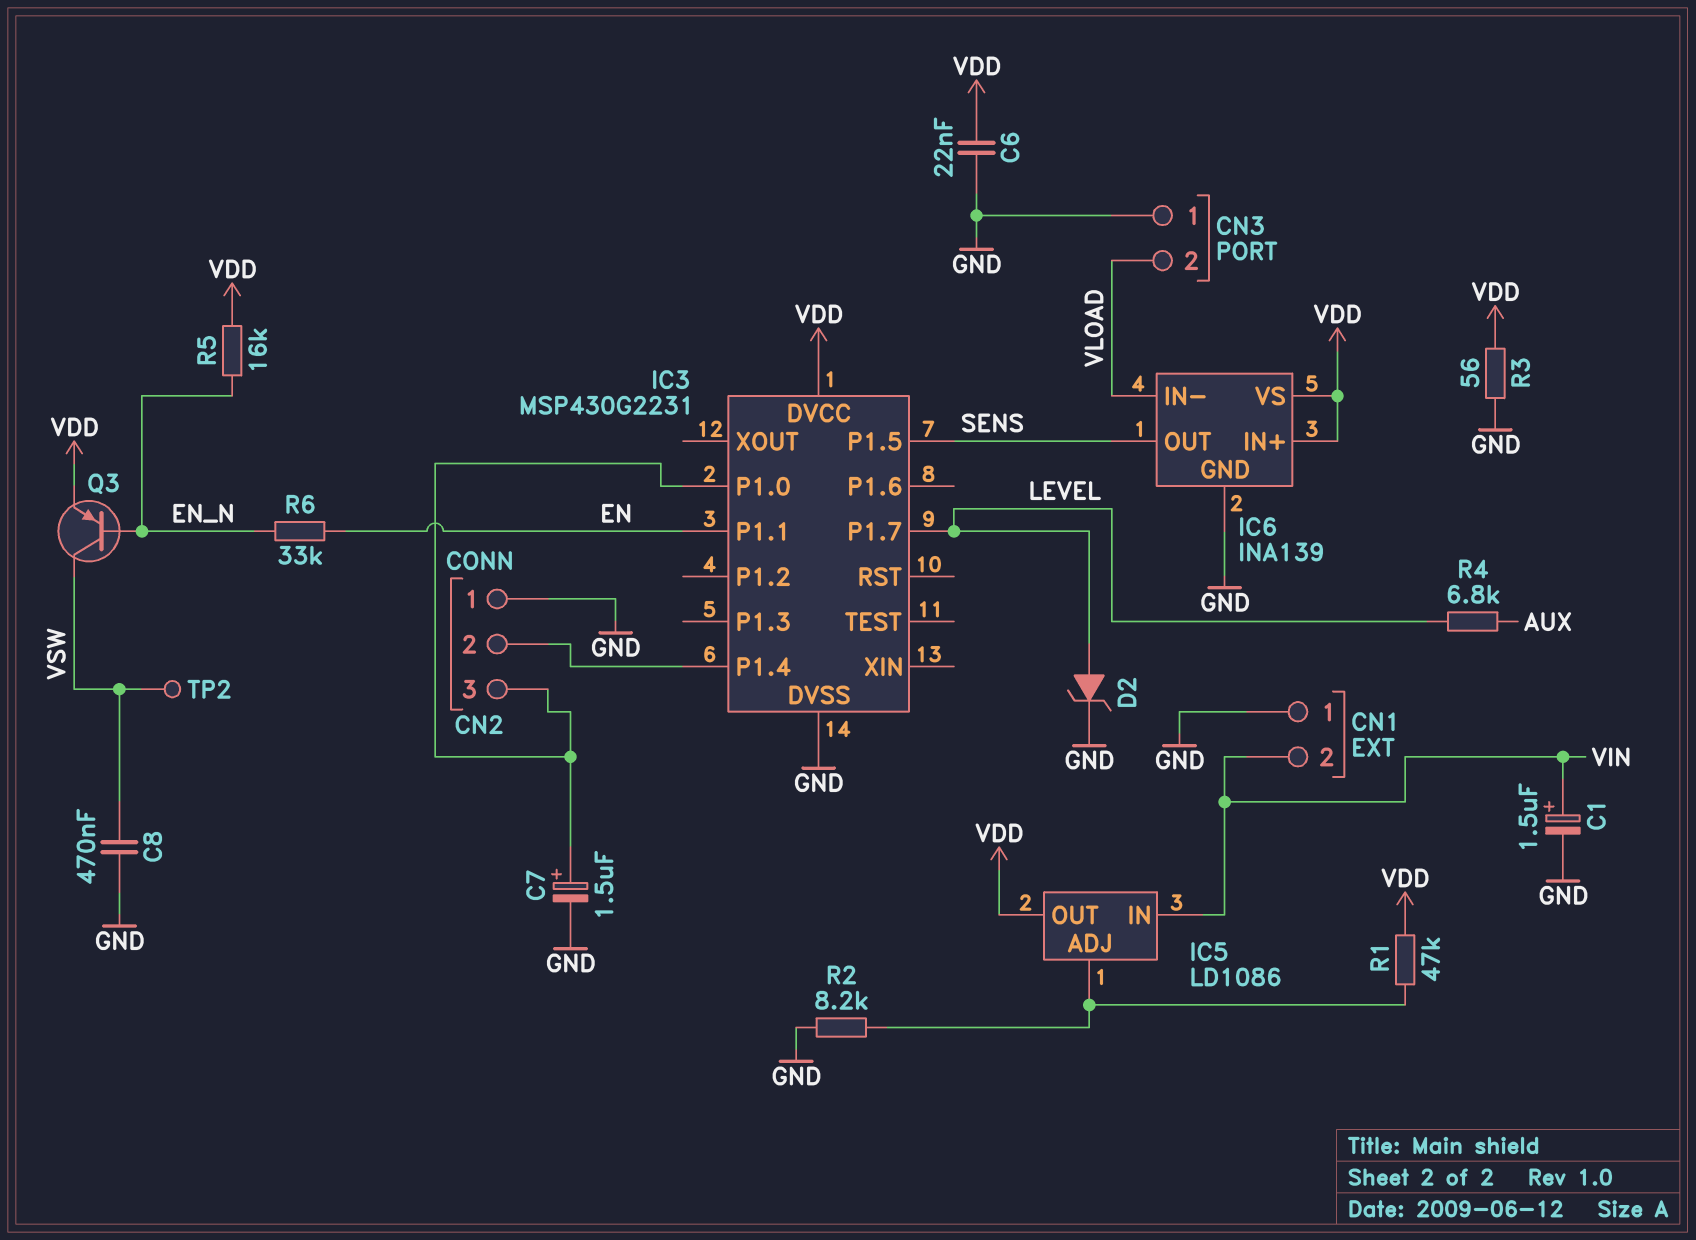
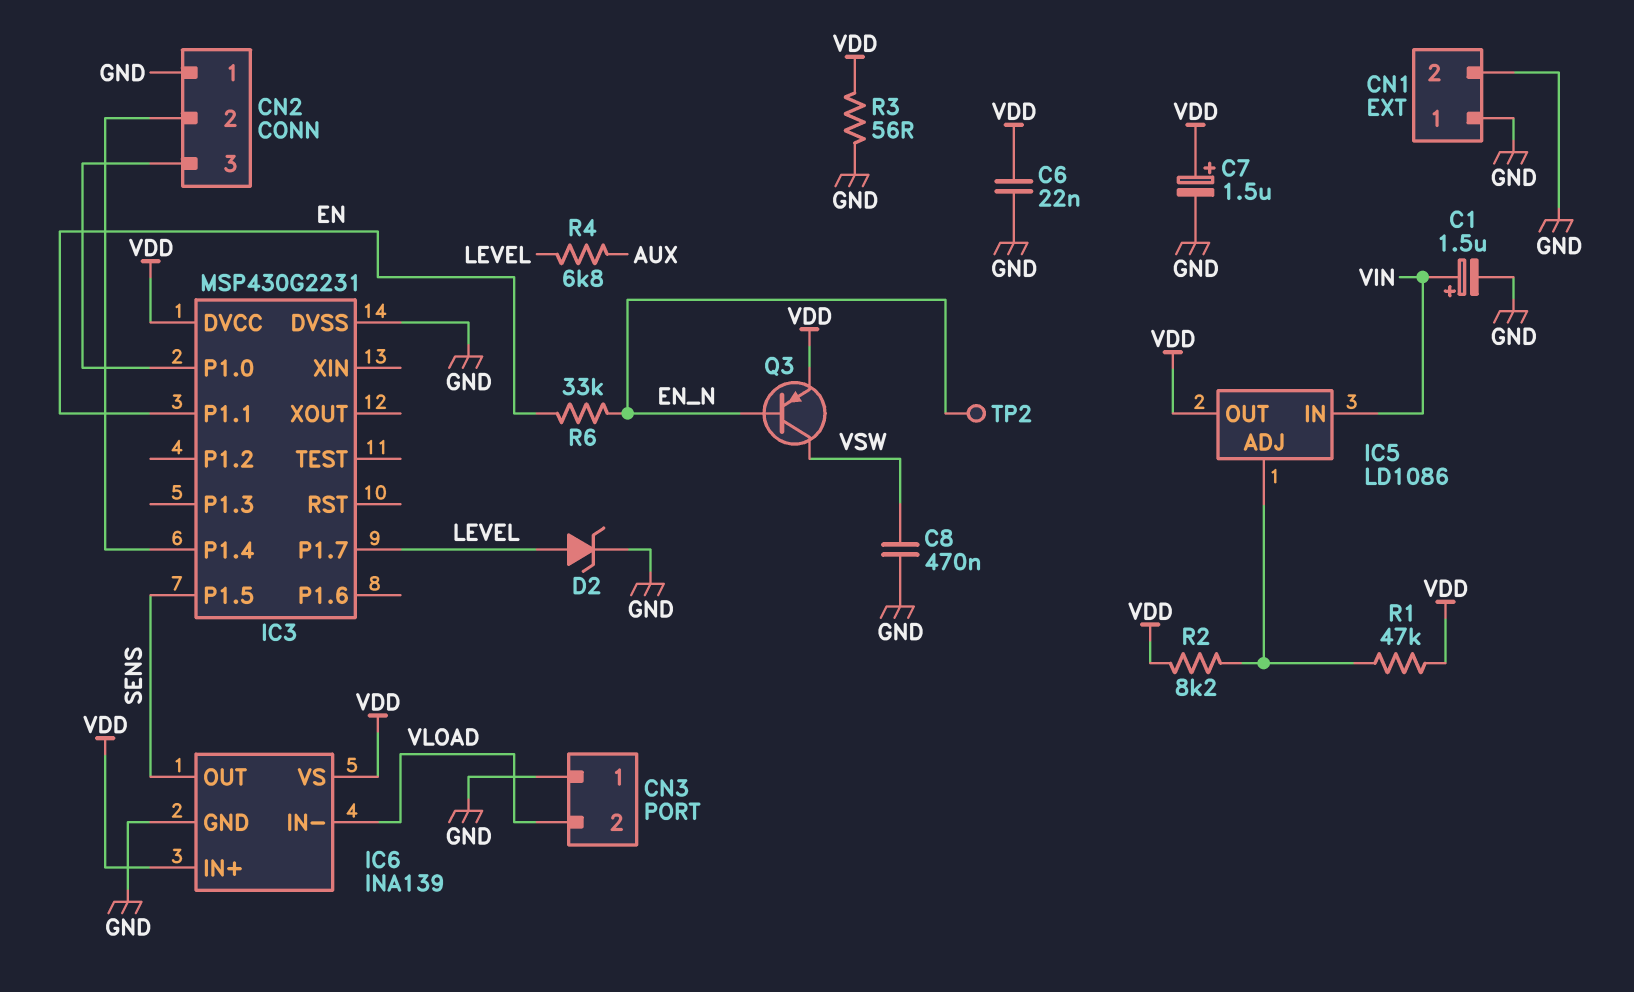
C7: 1.5uF (plus CN2/3, minus GND) -> 1.5uF (plus VDD, minus GND)
CN1 pin 2: VIN -> GND
R2: 8.2k (GND, IC5/ADJ) -> 8.2k (IC5/ADJ, VDD)
R5: 16k (EN_N, VDD) -> none
TP2: test point (VSW) -> test point (EN_N)

